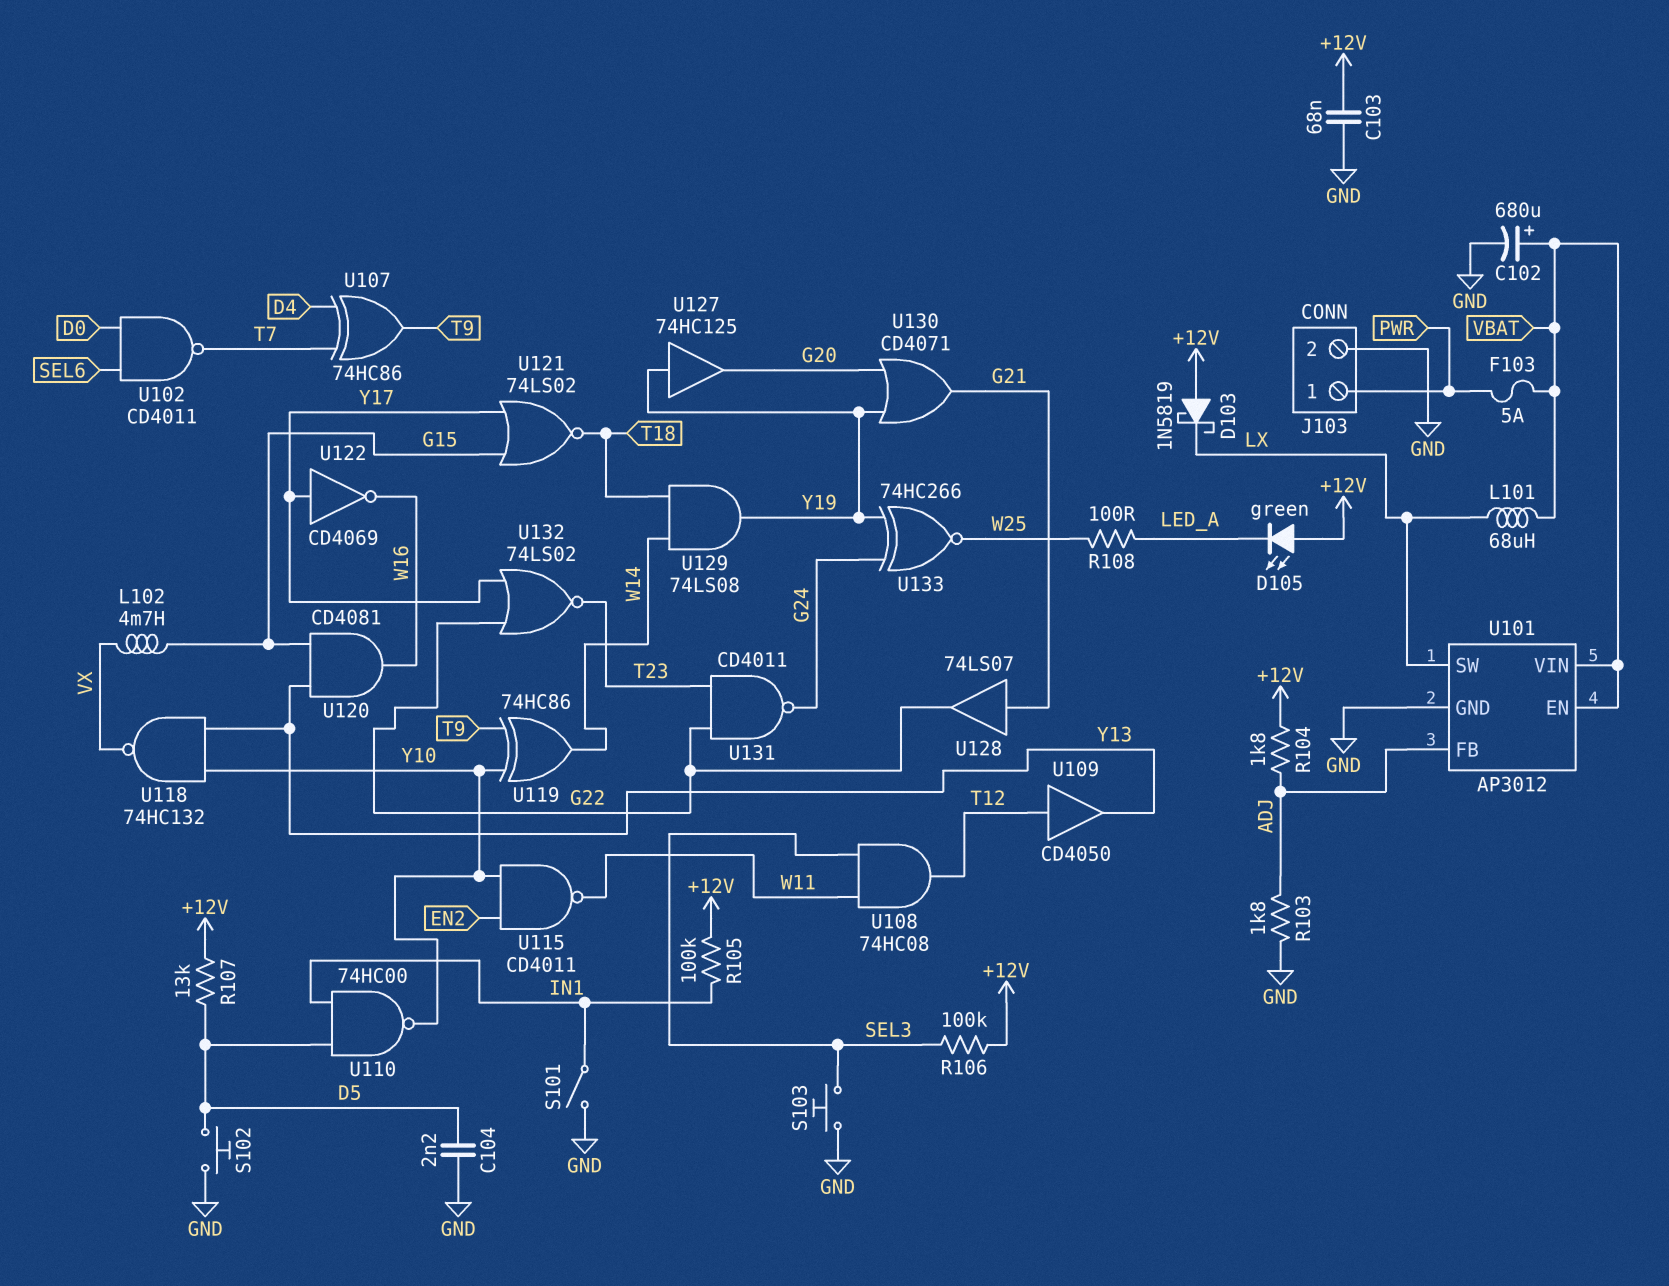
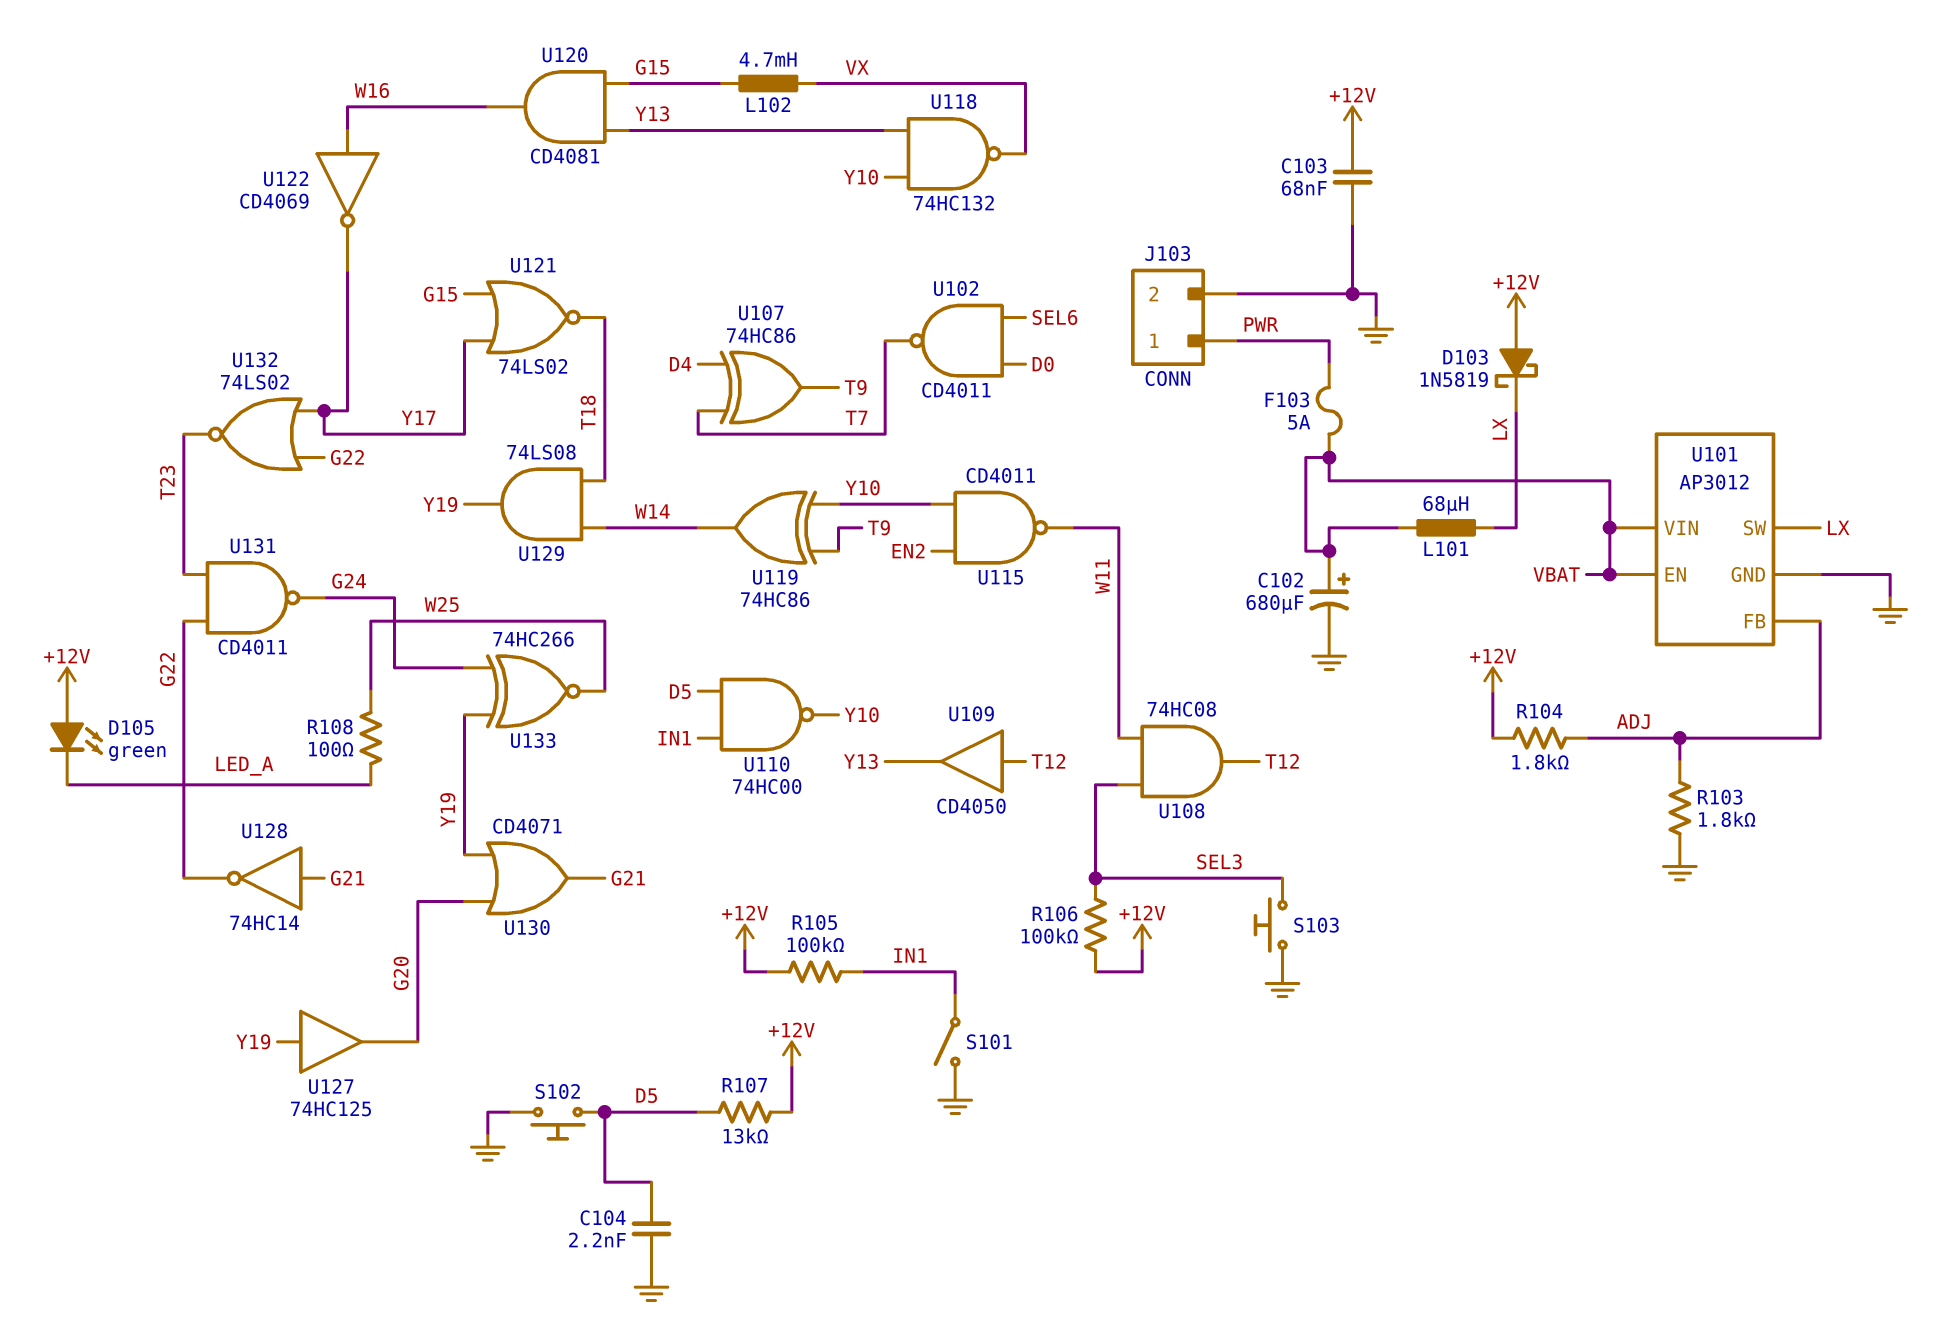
U122: NOT CD4069 (in Y17, out W16) -> NOT CD4069 (in W16, out Y17)
U128: buffer 74LS07 (in G21, out G22) -> NOT 74HC14 (in G21, out G22)

